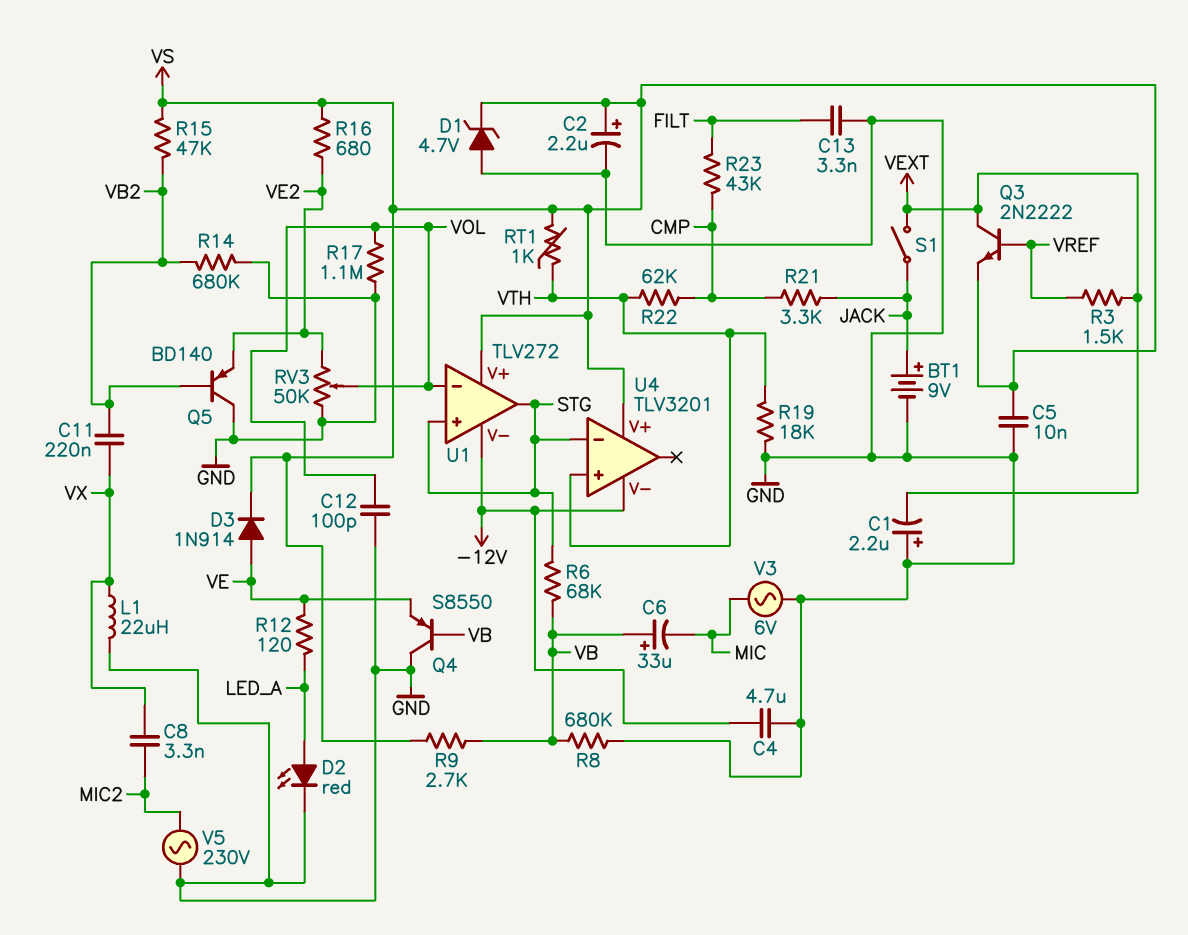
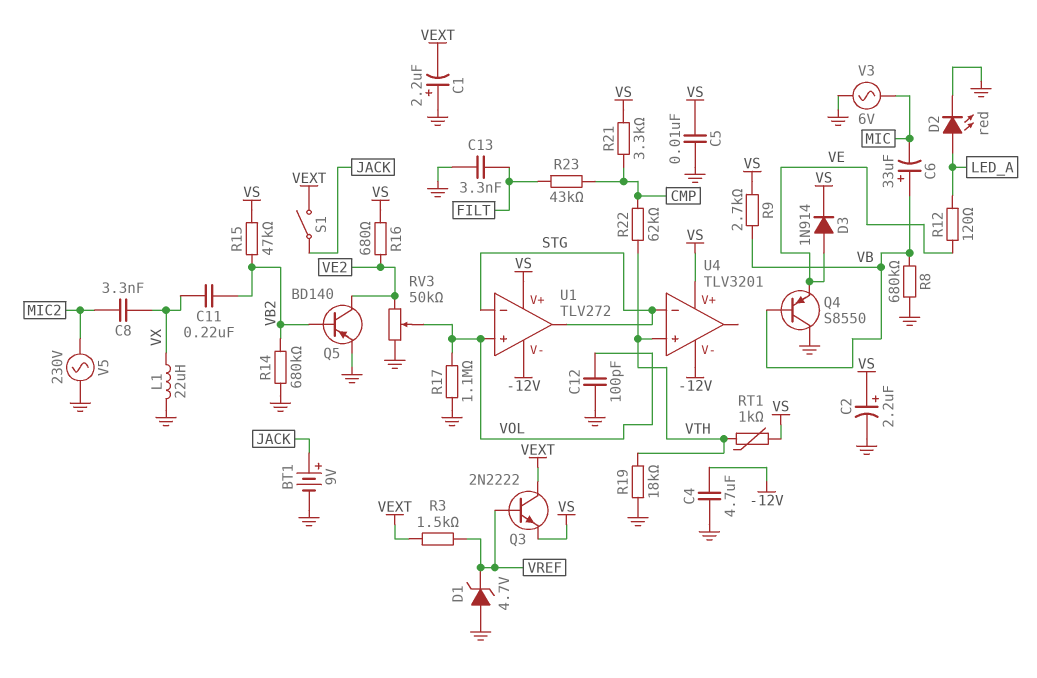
D1: zener 4.7V (A GND, K VS) -> zener 4.7V (A GND, K VREF)
Q5: PNP BD140 (B VB2, C GND, E VE2) -> PNP BD140 (B VB2, C VE2, E GND)
R6: 68k (STG, VB) -> none
R21: 3.3k (CMP, JACK) -> 3.3k (CMP, VS)
U1 pin in+: STG -> VOL
U1 pin in-: VOL -> STG

